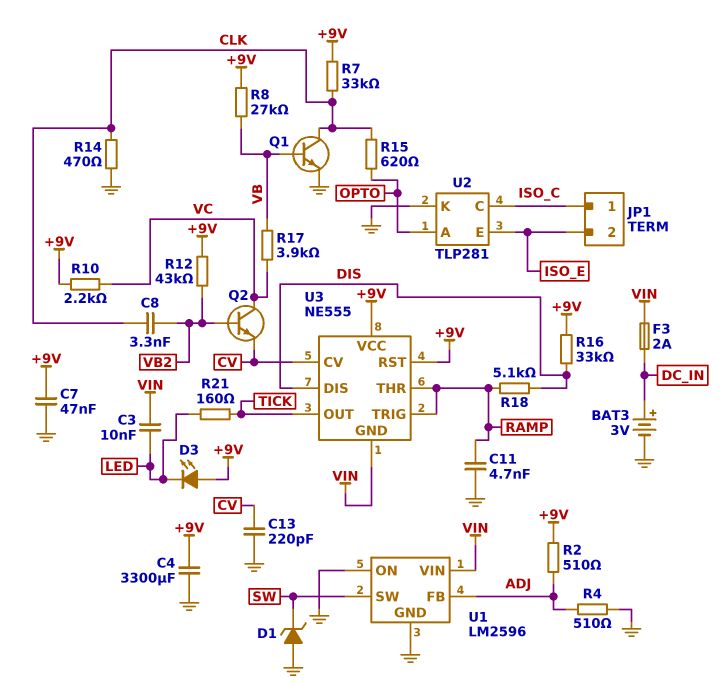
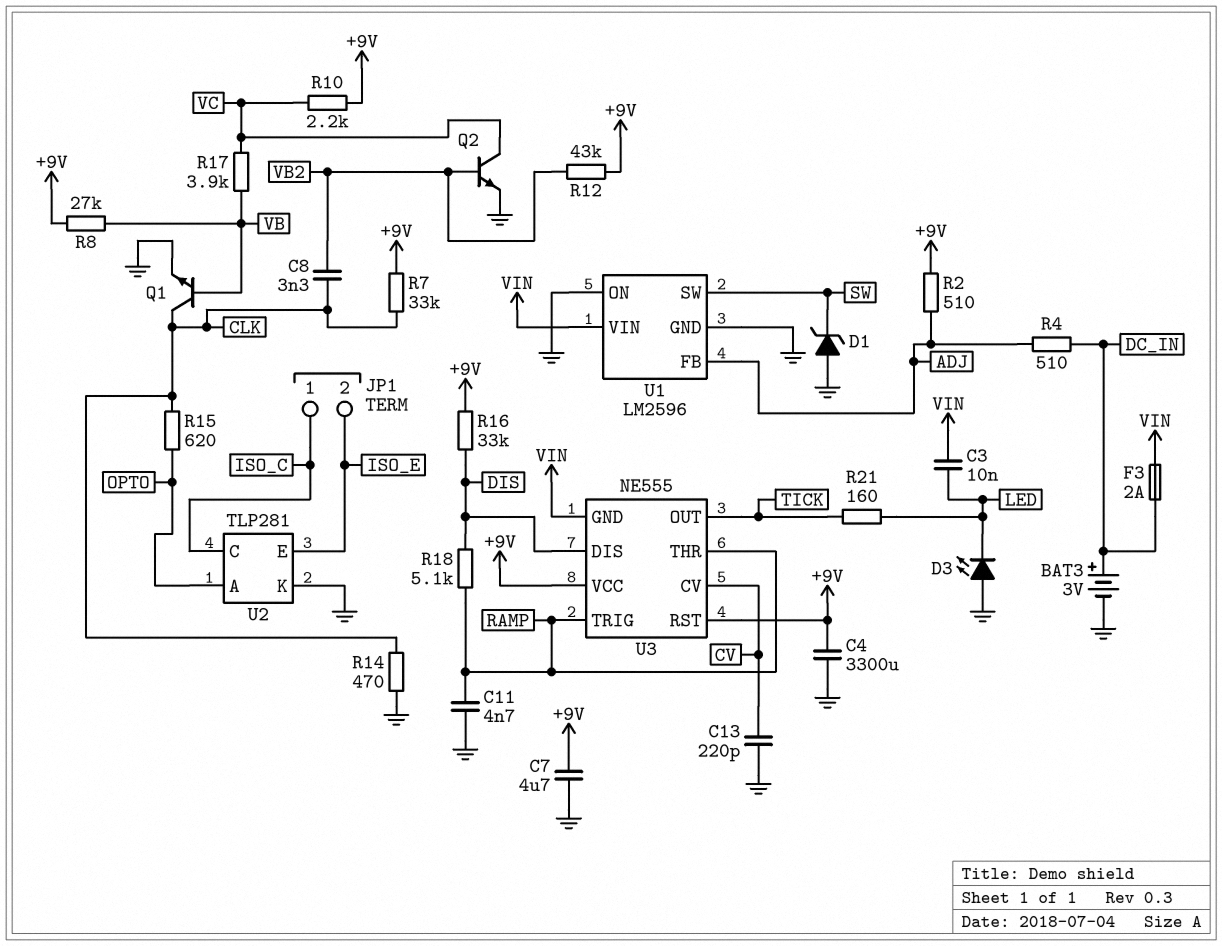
C7: 47nF (+9V, GND) -> 4.7uF (+9V, GND)
D3: LED (A +9V, K LED) -> LED (A GND, K LED)
Q2: NPN (B VB2, C VC, E CV) -> NPN (B VB2, C VC, E GND)
R4: 510 (ADJ, GND) -> 510 (ADJ, DC_IN)

